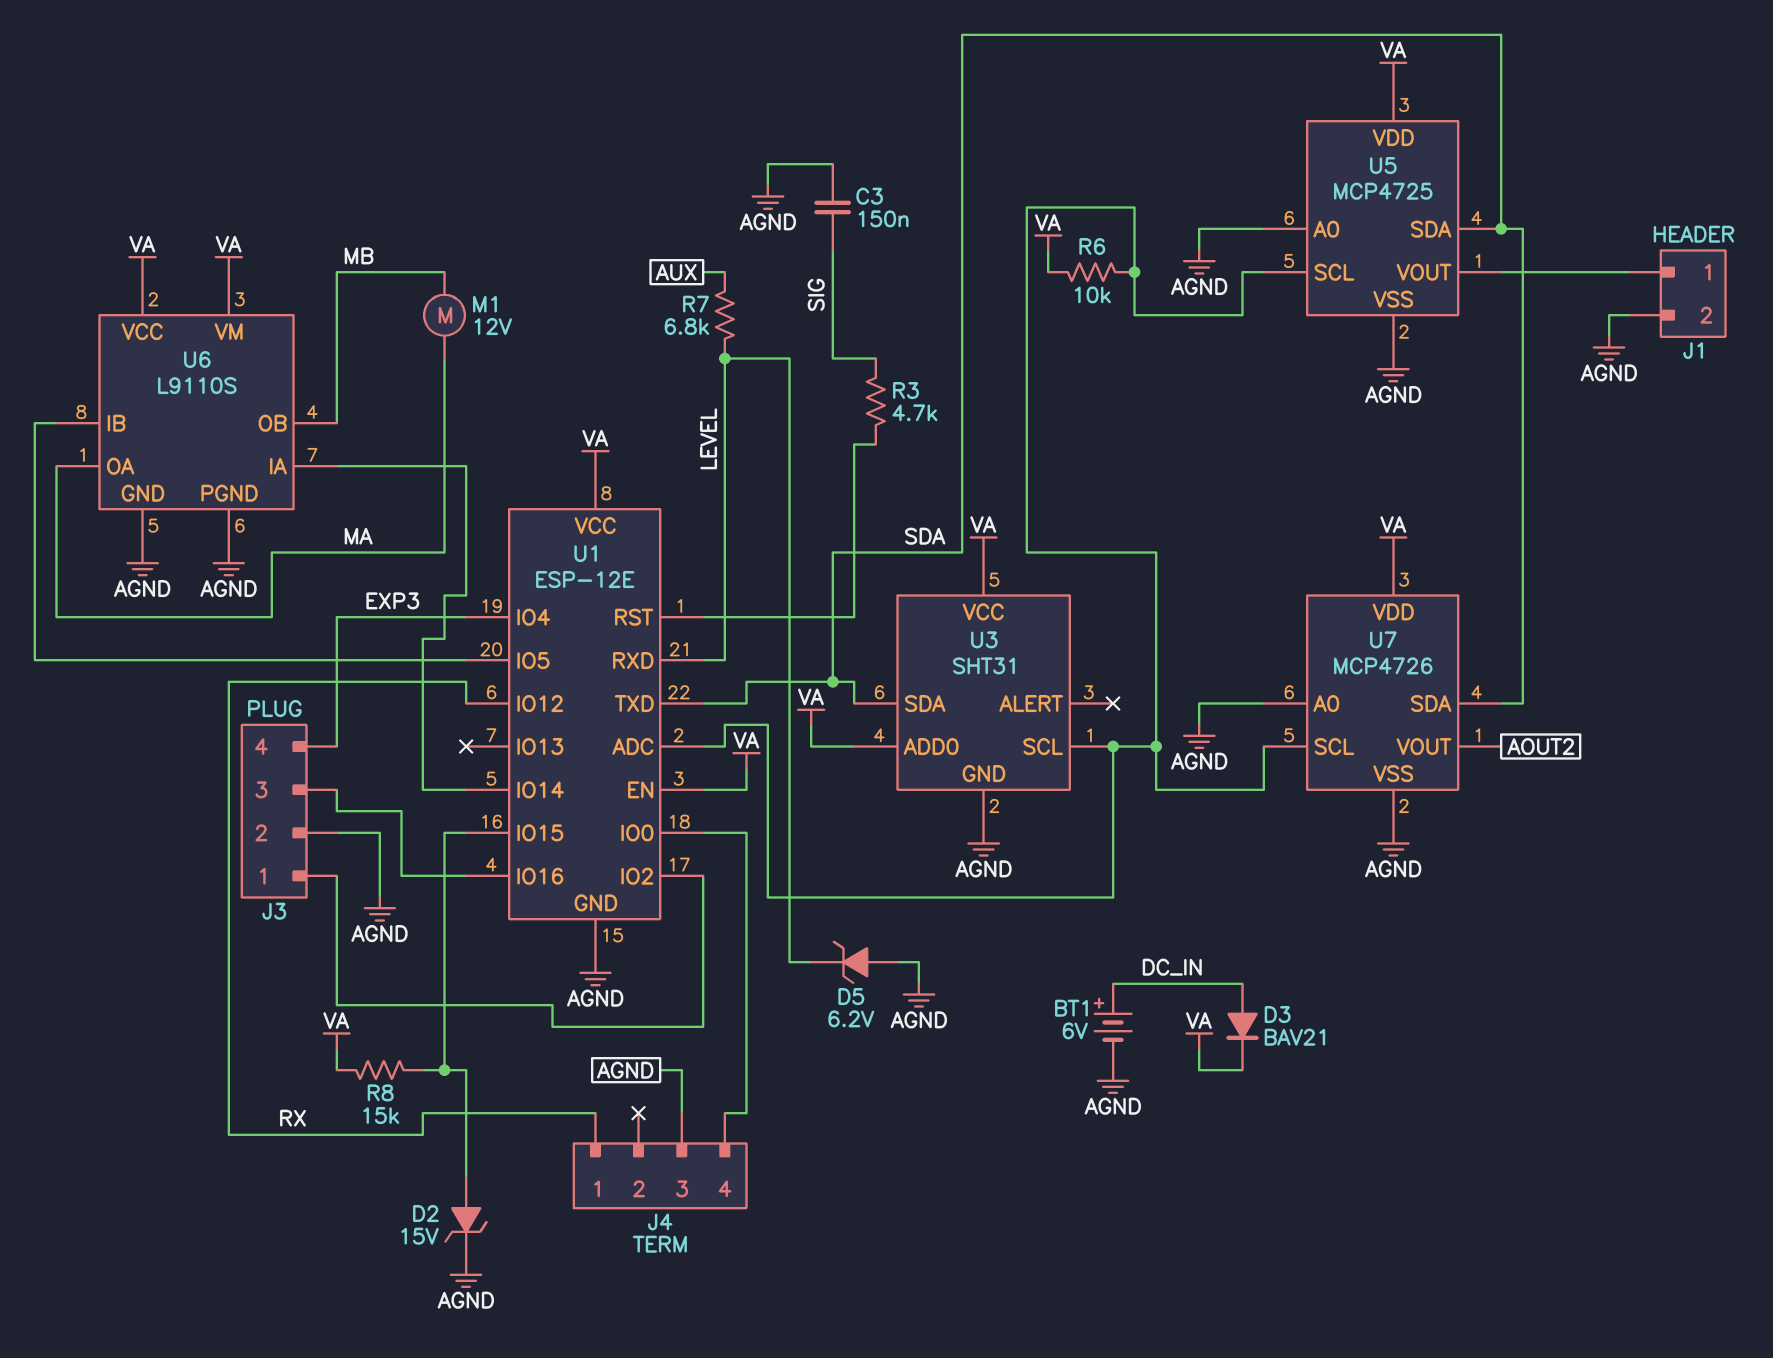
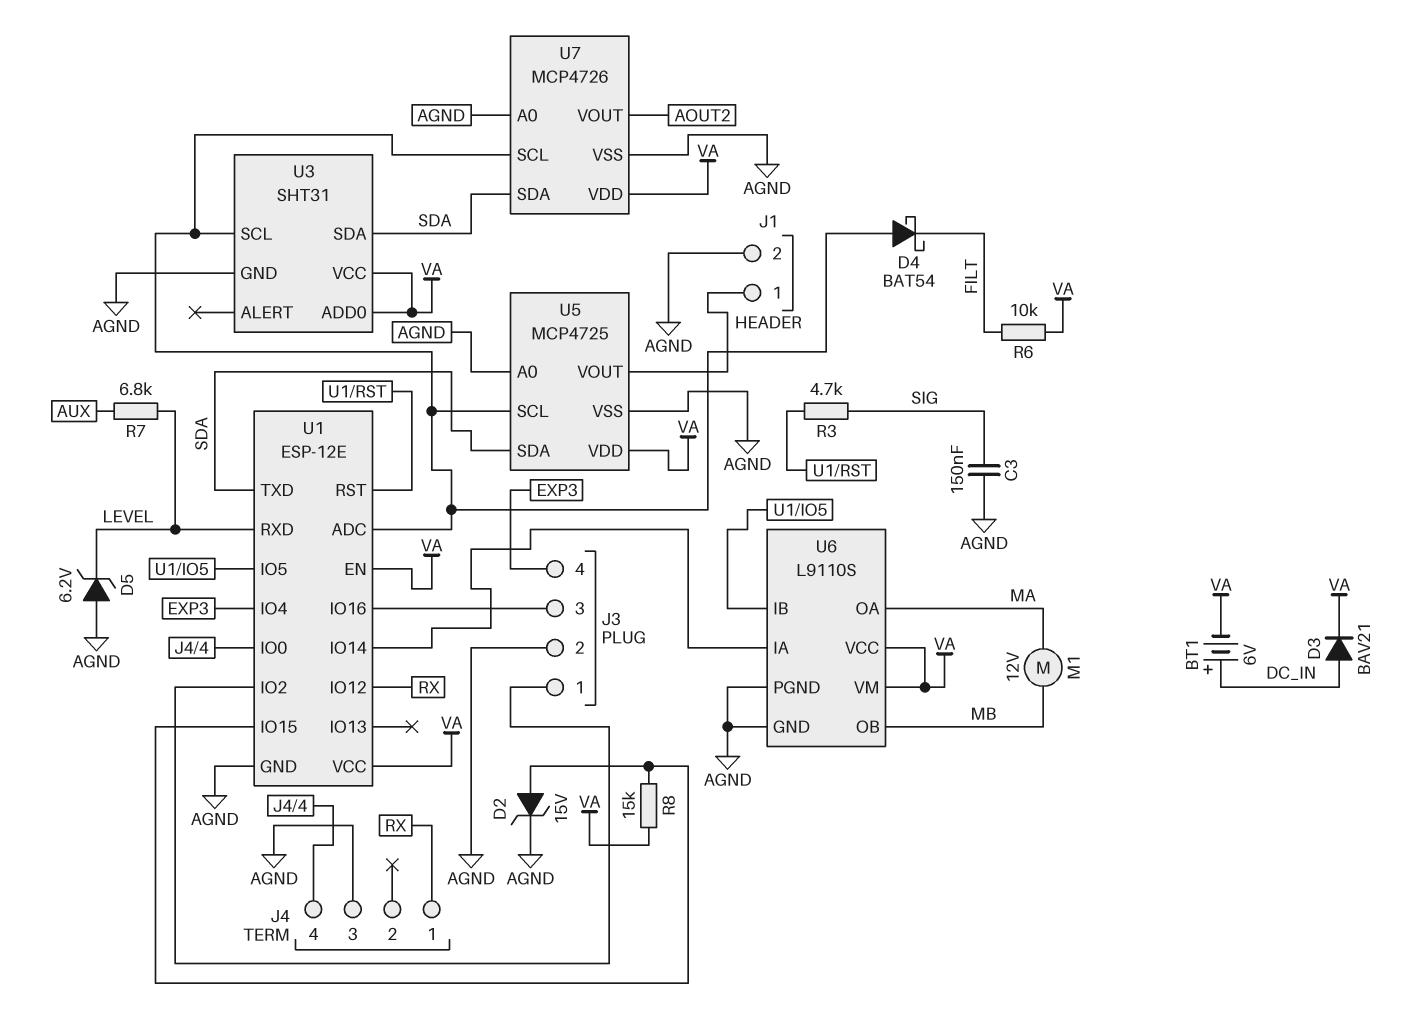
BT1: 6V (plus DC_IN, minus AGND) -> 6V (plus DC_IN, minus VA)
D4: none -> schottky BAT54 (A U1/ADC, K FILT)
R6: 10k (U1/ADC, VA) -> 10k (FILT, VA)

